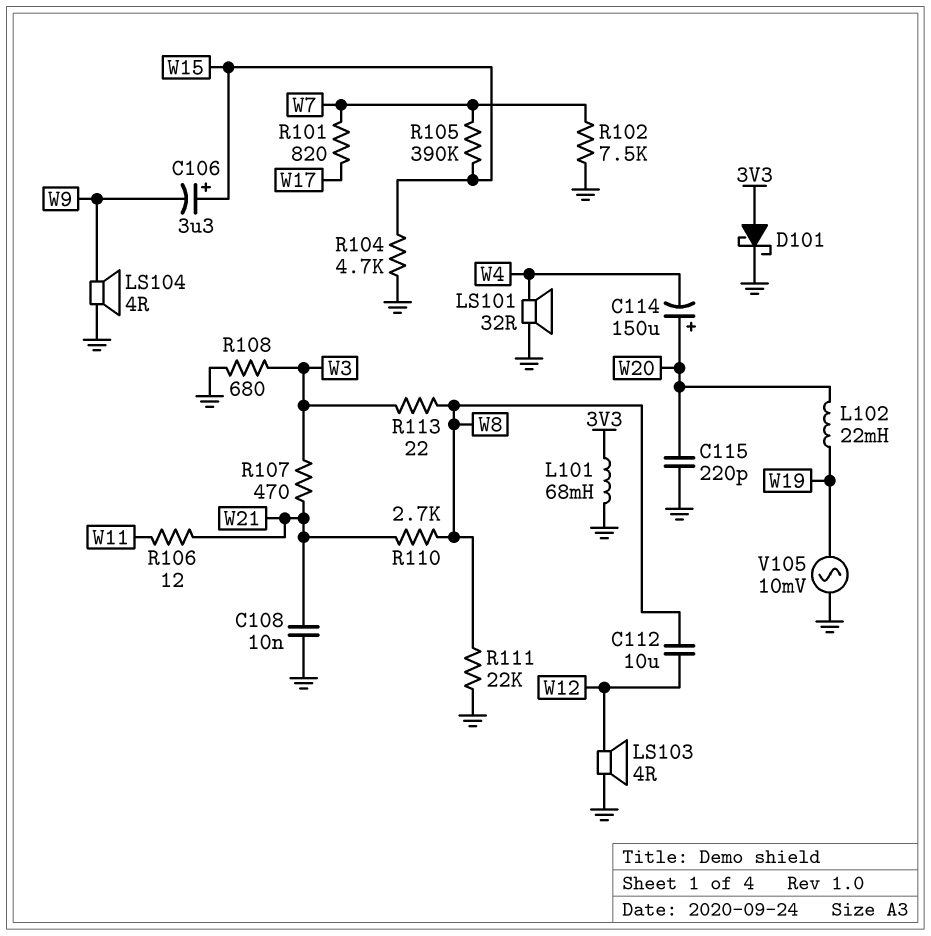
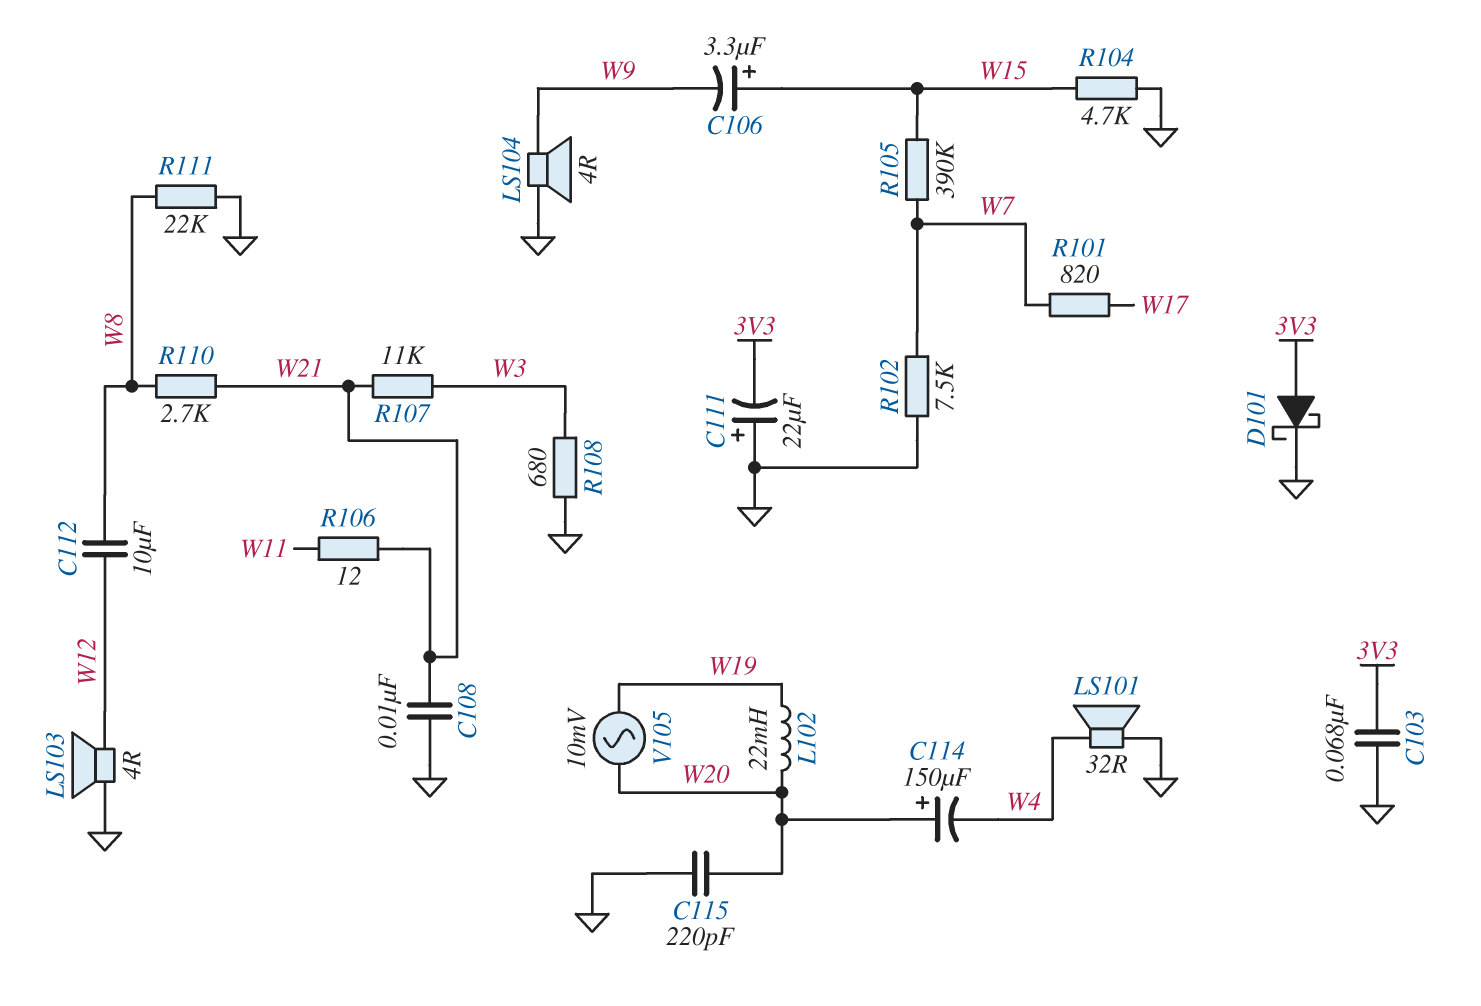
C103: none -> 68nF (3V3, GND)
C111: none -> 22uF (plus GND, minus 3V3)
L101: 68mH (3V3, GND) -> none
R107: 470 (W3, W21) -> 11k (W3, W21)
R113: 22 (W3, W8) -> none
V105: AC 10mV (GND, W19) -> AC 10mV (W19, W20)

